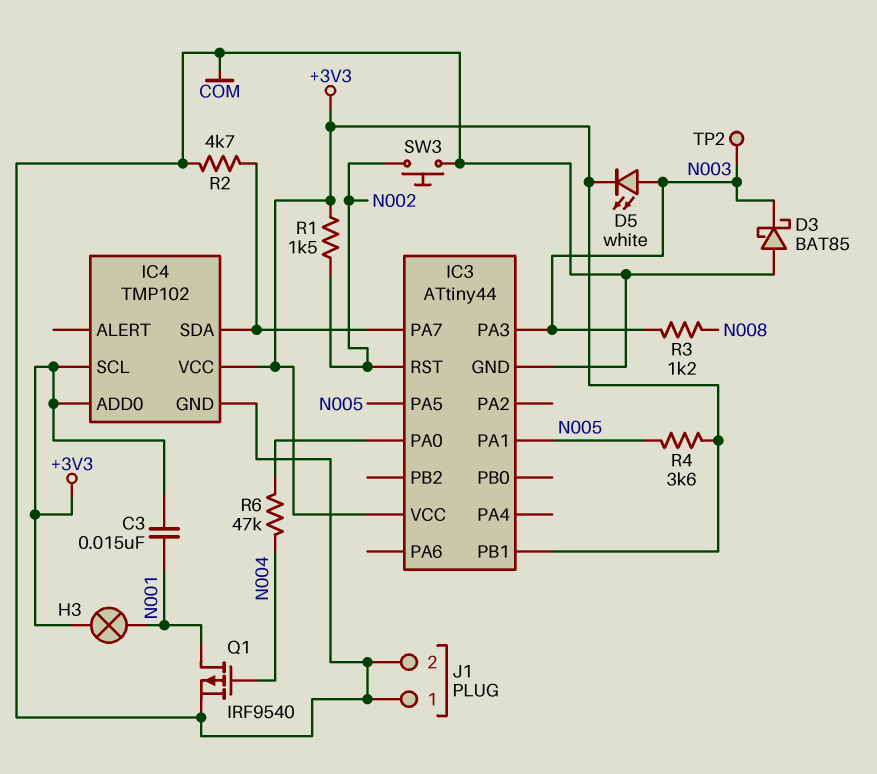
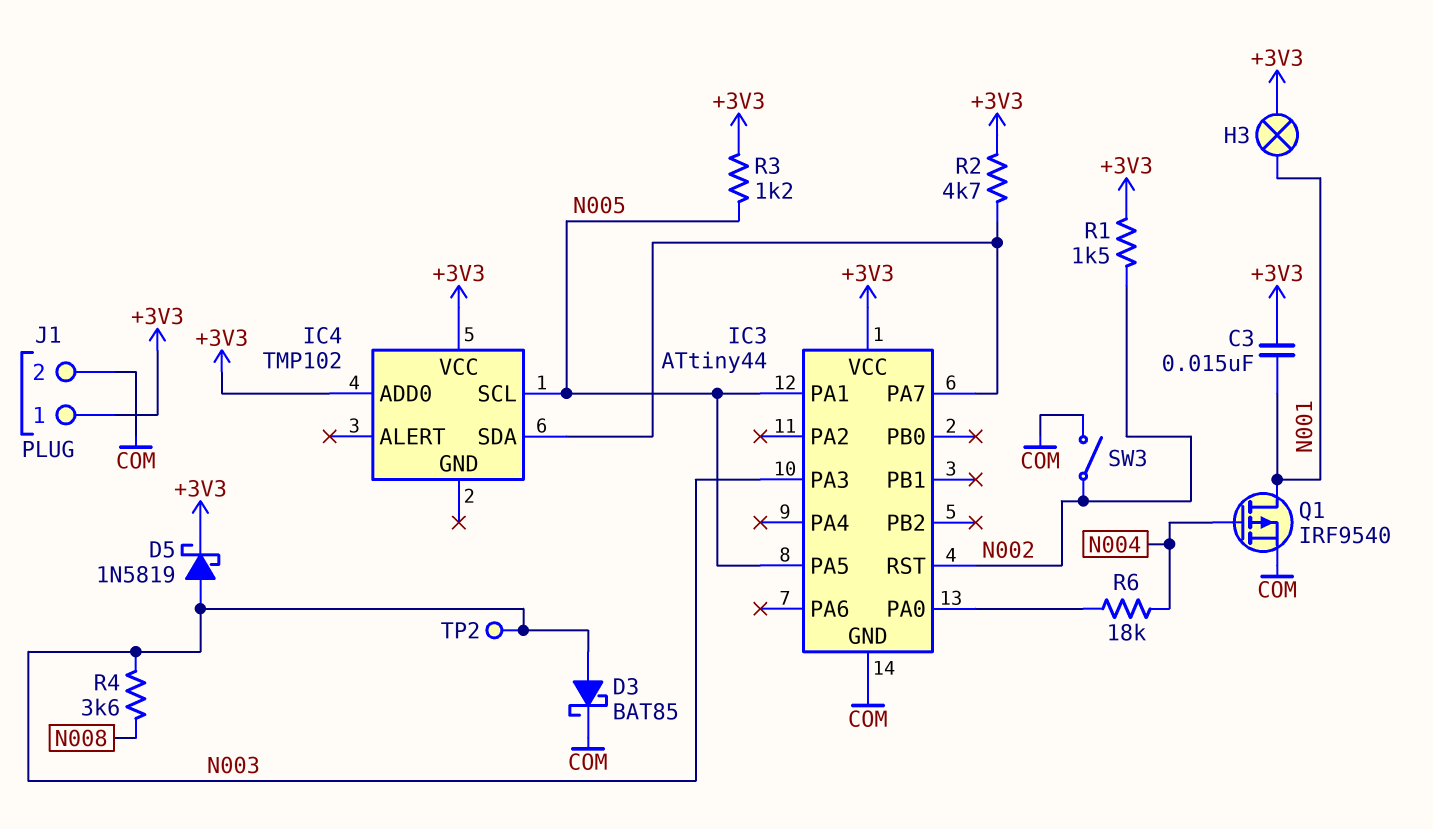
D3: schottky BAT85 (A COM, K N003) -> schottky BAT85 (A N003, K COM)
D5: LED white (A N003, K +3V3) -> schottky 1N5819 (A N003, K +3V3)
IC3 pin PB1: +3V3 -> none
IC4 pin GND: COM -> none
IC4 pin SCL: +3V3 -> N005
J1 pin 1: COM -> +3V3
R2: 4.7k (COM, IC3/PA7) -> 4.7k (+3V3, IC3/PA7)
R3: 1.2k (N003, N008) -> 1.2k (+3V3, N005)
R4: 3.6k (+3V3, N005) -> 3.6k (N003, N008)
R6: 47k (IC3/PA0, N004) -> 18k (IC3/PA0, N004)
SW3: button (COM, N002) -> switch (COM, N002)

